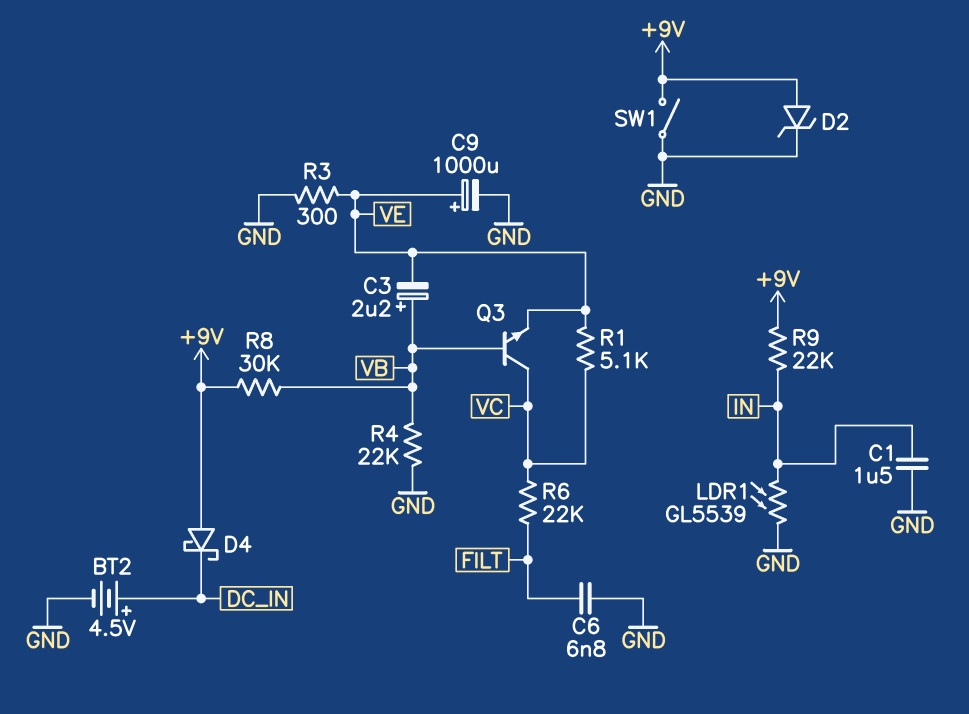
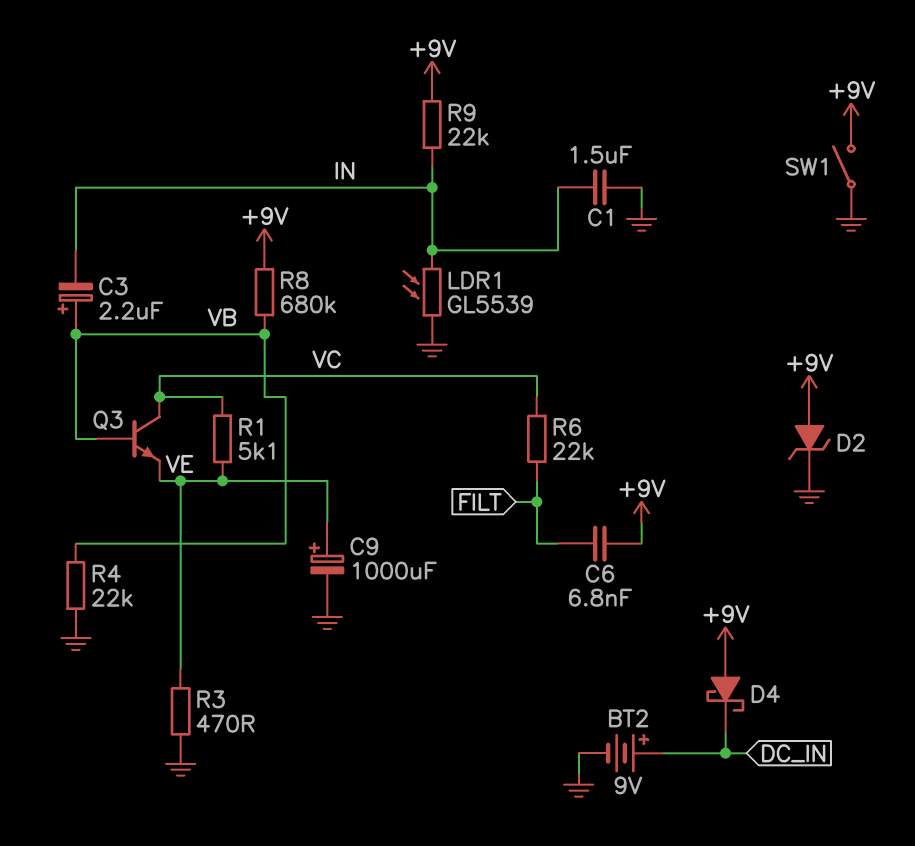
BT2: 4.5V (plus DC_IN, minus GND) -> 9V (plus DC_IN, minus GND)
C3: 2.2uF (plus VB, minus VE) -> 2.2uF (plus VB, minus IN)
C6: 6.8nF (FILT, GND) -> 6.8nF (+9V, FILT)
R3: 300 (GND, VE) -> 470 (GND, VE)
R8: 30k (+9V, VB) -> 680k (+9V, VB)

